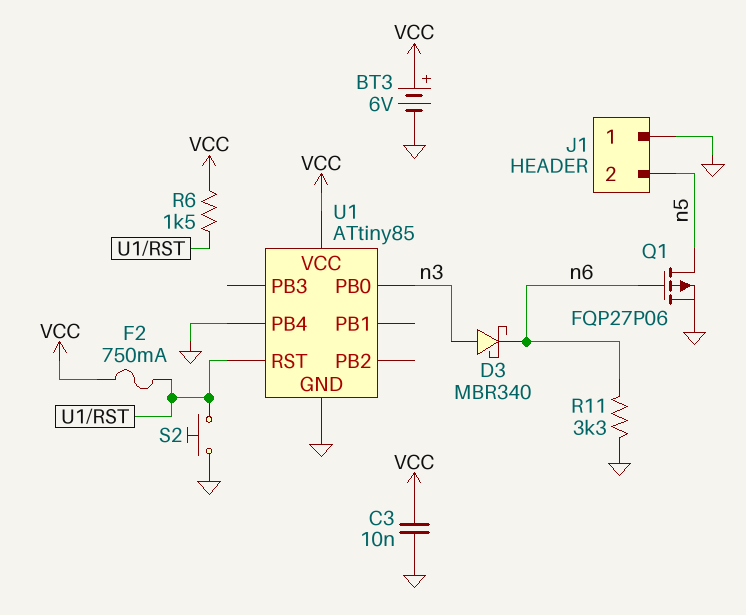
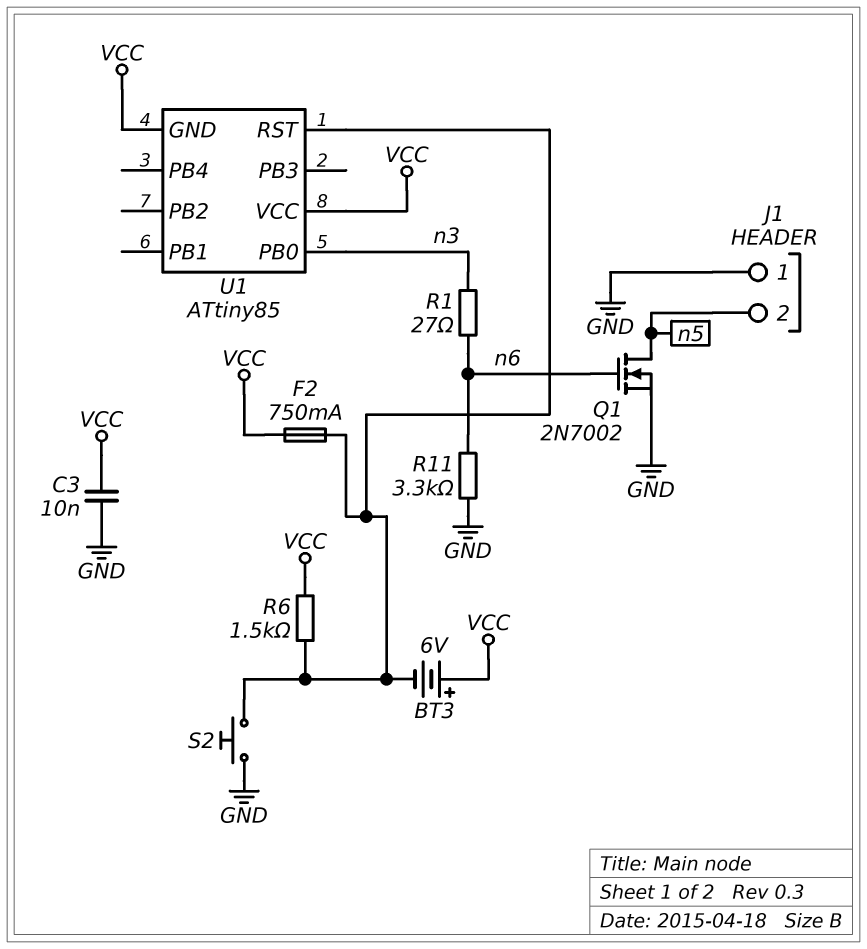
BT3: 6V (plus VCC, minus GND) -> 6V (plus VCC, minus U1/RST)
D3: schottky MBR340 (A n3, K n6) -> none
Q1: PMOS FQP27P06 (G n6, D n5, S GND) -> NMOS 2N7002 (G n6, D n5, S GND)
R1: none -> 27 (n3, n6)
U1 pin GND: GND -> VCC
U1 pin PB4: GND -> none

